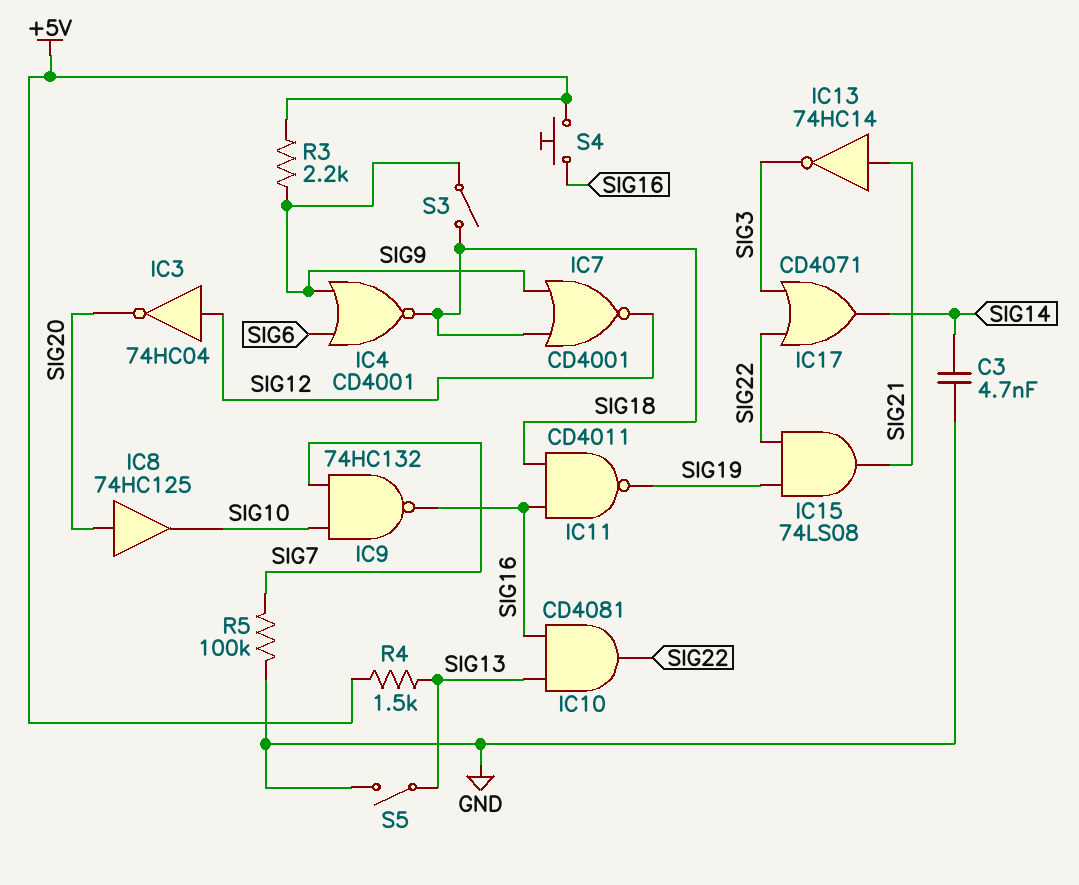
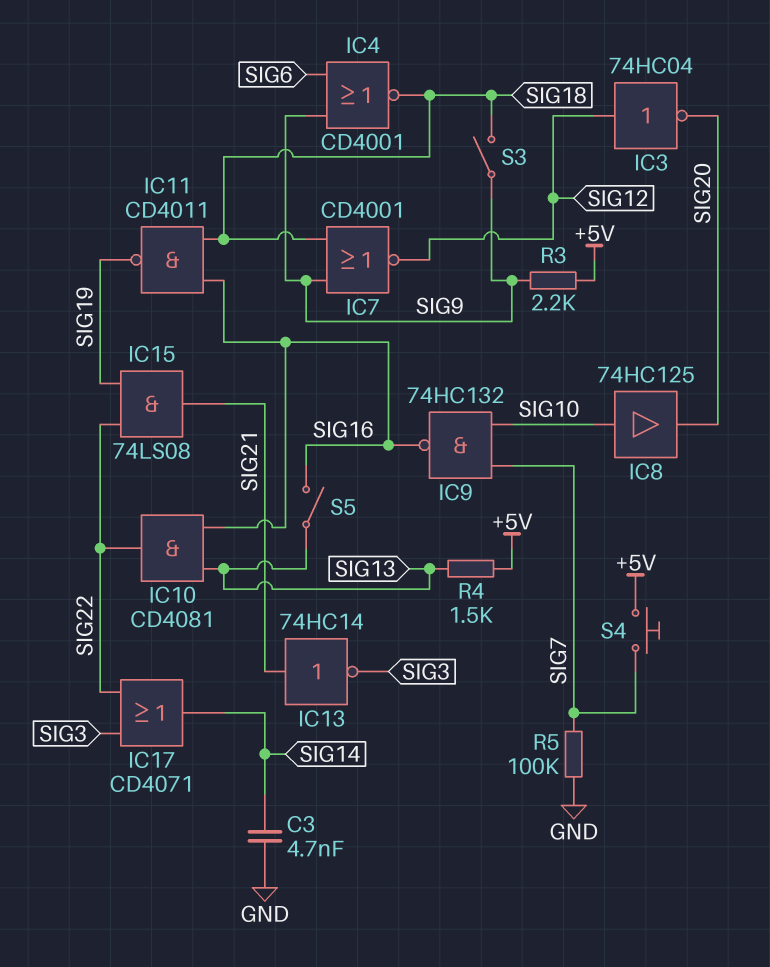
IC8: buffer 74HC125 (in SIG20, out SIG10) -> buffer 74HC125 (in SIG10, out SIG20)
S4: button (+5V, SIG16) -> button (+5V, SIG7)
S5: switch (GND, SIG13) -> switch (SIG13, SIG16)

